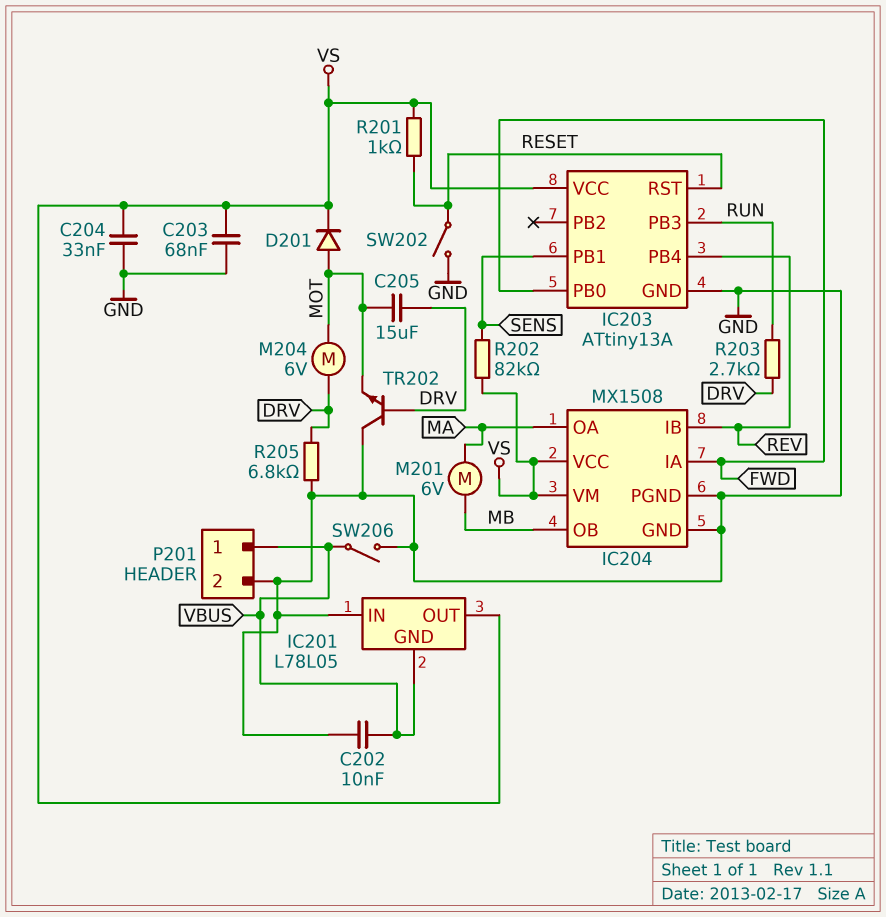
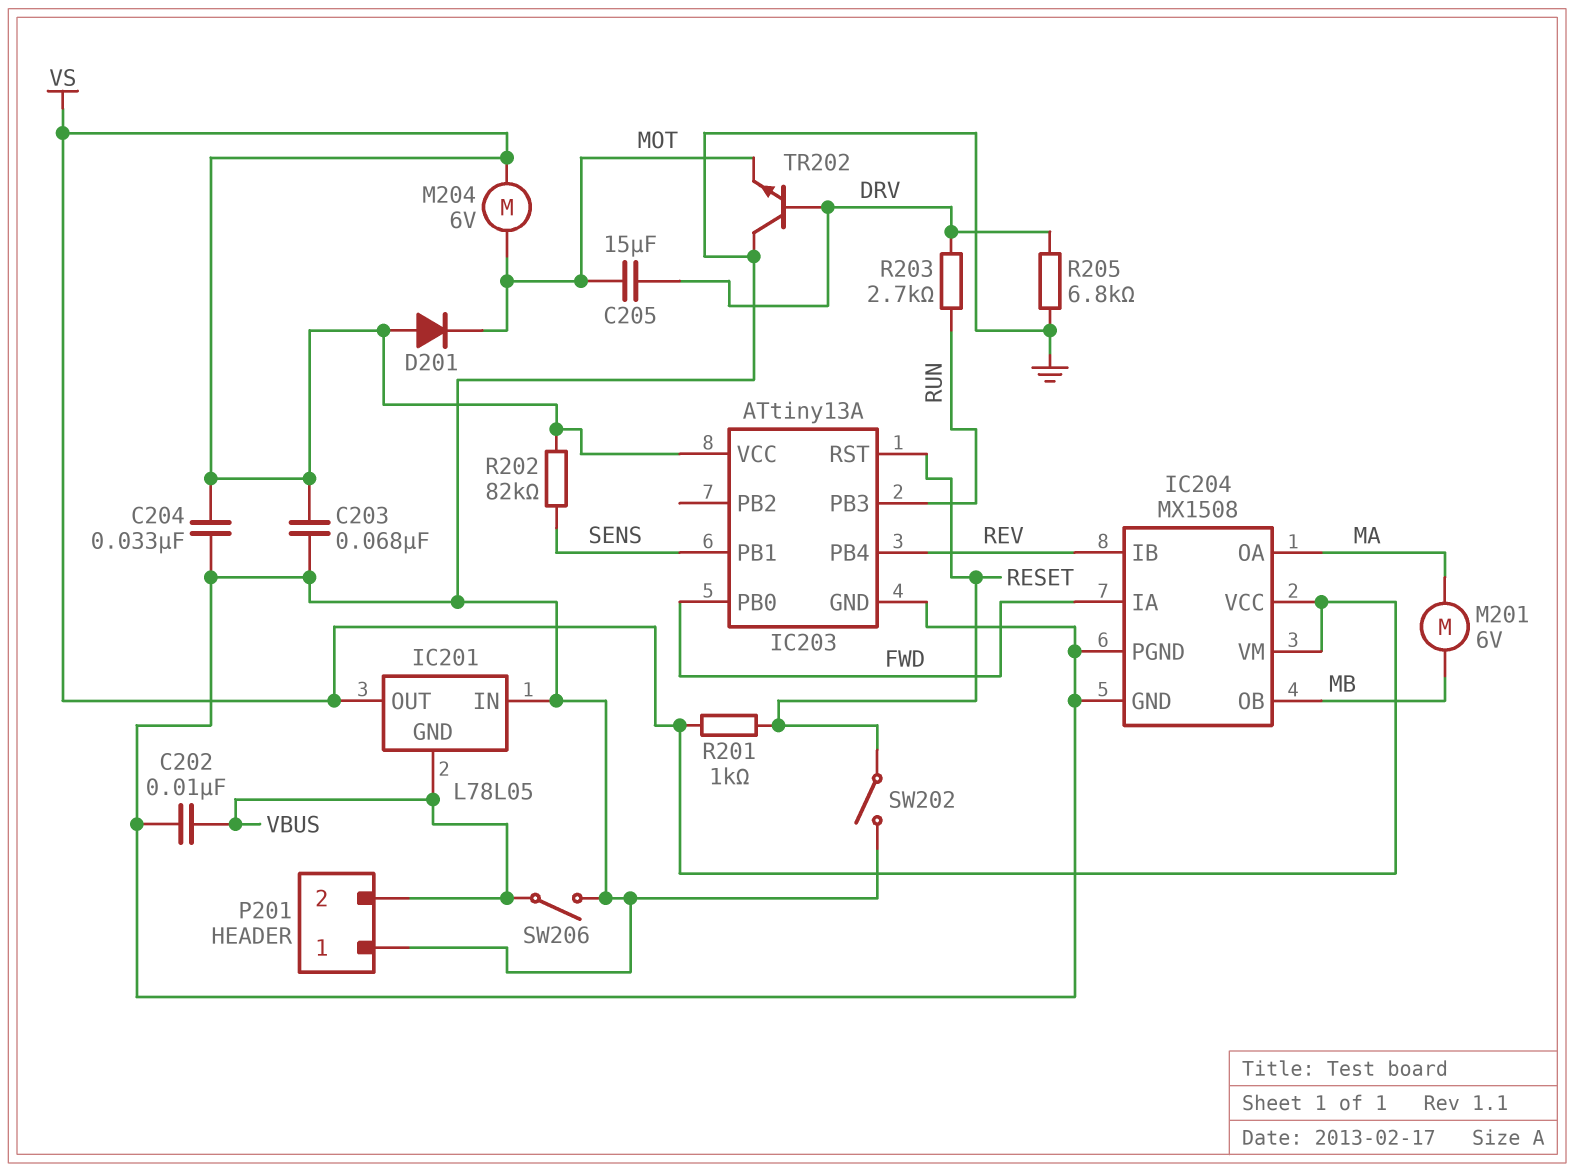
D201: diode (A MOT, K VS) -> diode (A VS, K MOT)
M204: motor 6V (DRV, MOT) -> motor 6V (MOT, VS)
P201 pin 1: VBUS -> GND
P201 pin 2: GND -> VBUS

